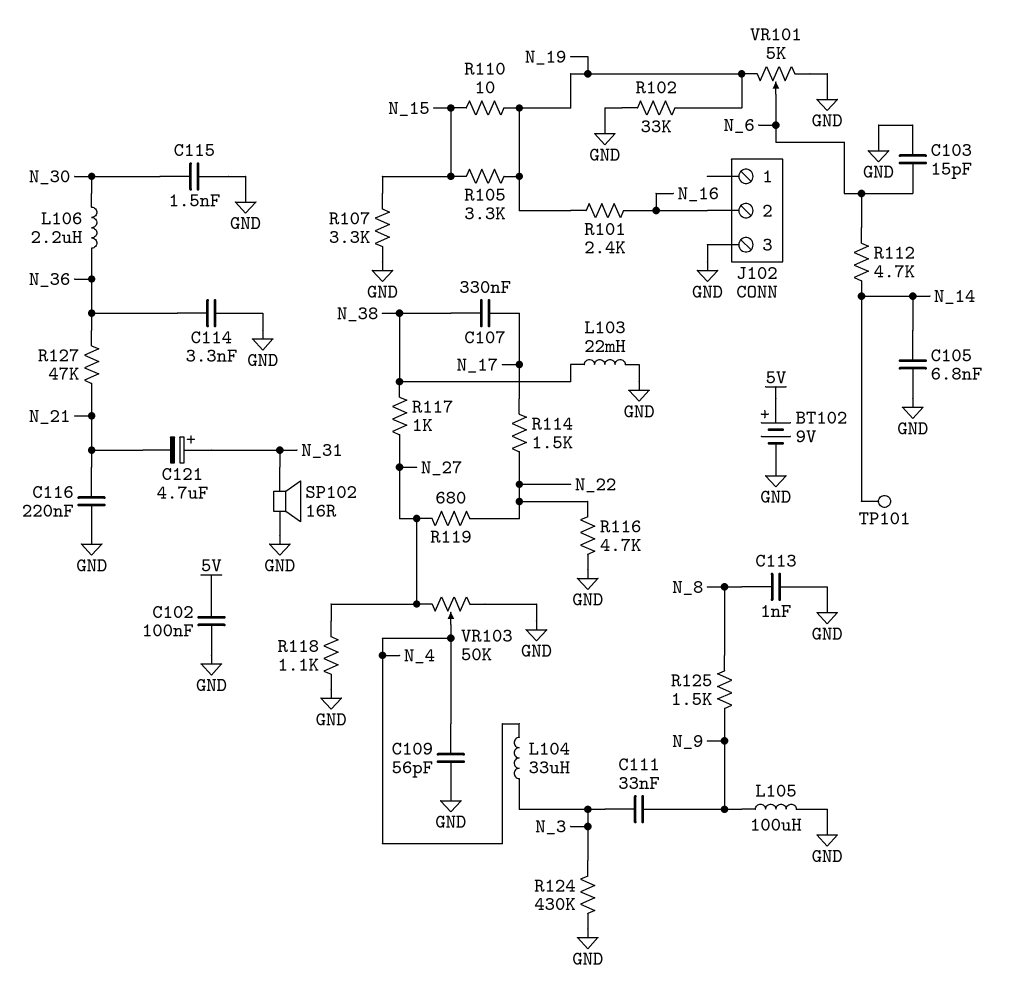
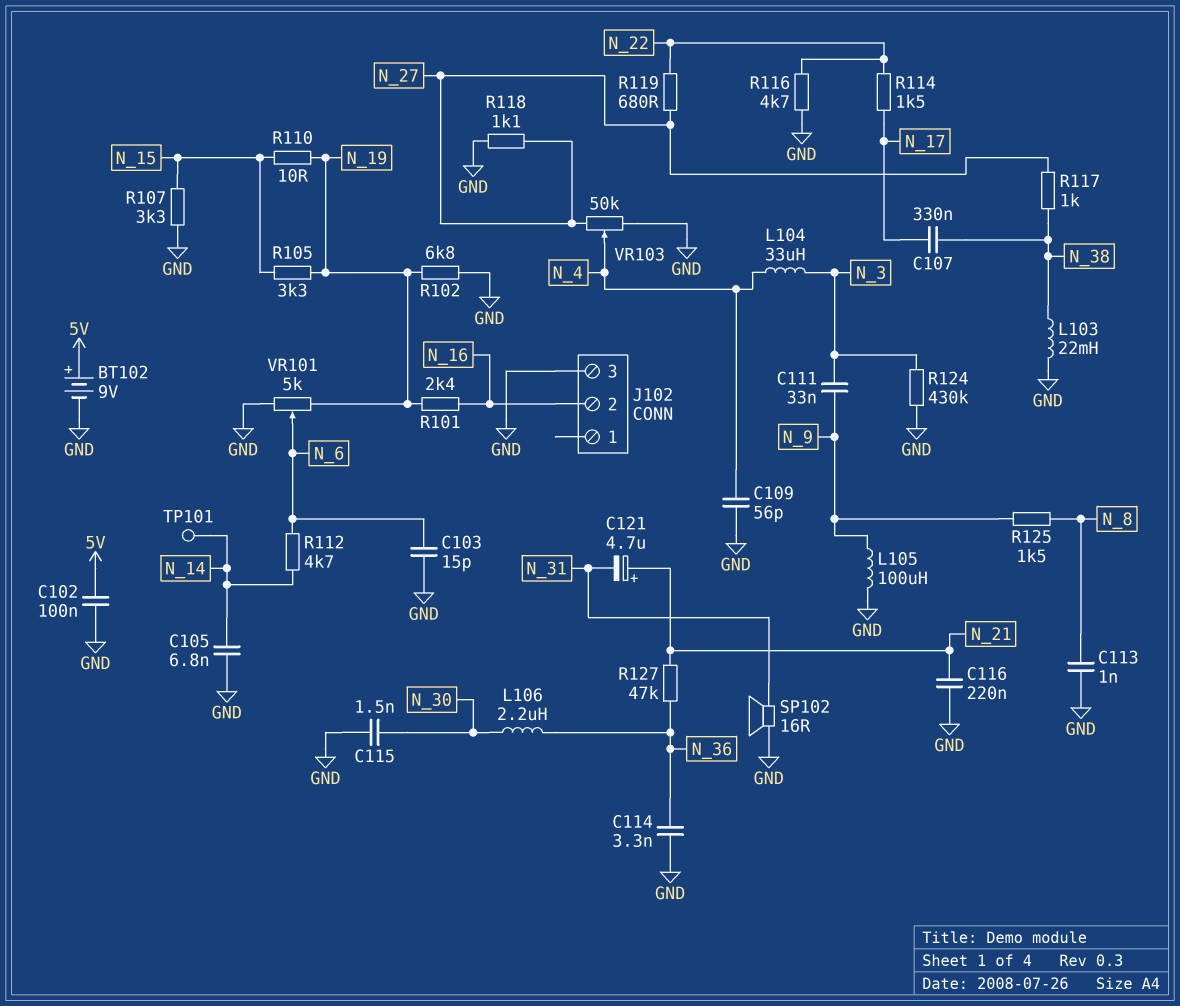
C121: 4.7uF (plus N_31, minus N_21) -> 4.7uF (plus N_21, minus N_31)
R102: 33k (GND, N_19) -> 6.8k (GND, N_19)

